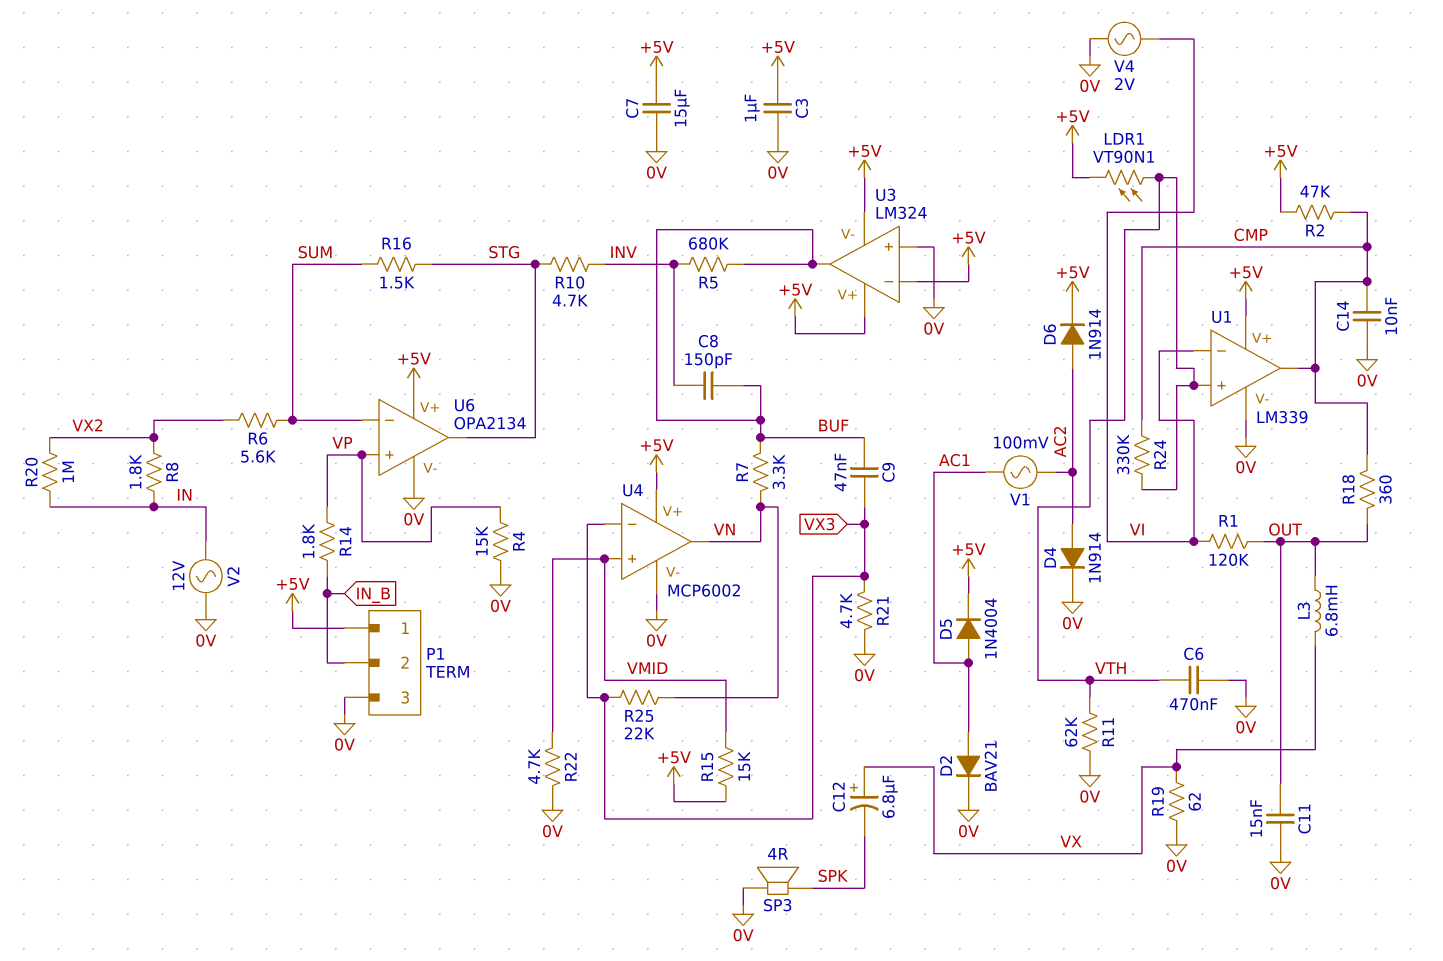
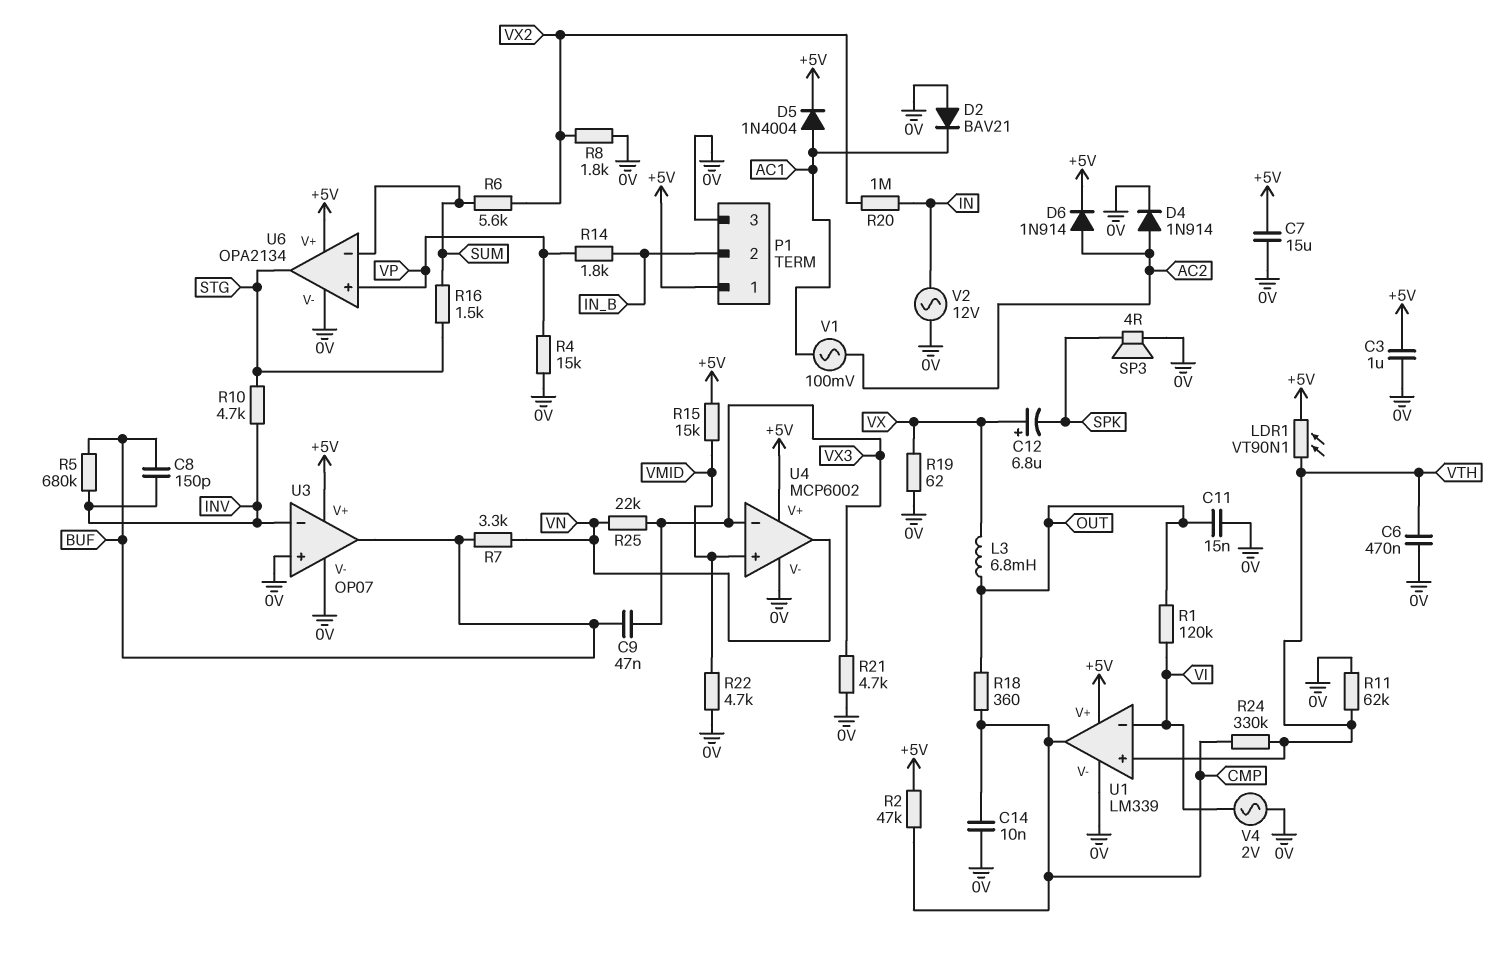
D2: diode BAV21 (A AC1, K 0V) -> diode BAV21 (A 0V, K AC1)
R8: 1.8k (IN, VX2) -> 1.8k (0V, VX2)
U3: LM324 -> OP07
U3 pin V-: +5V -> 0V
U3 pin in-: +5V -> INV

